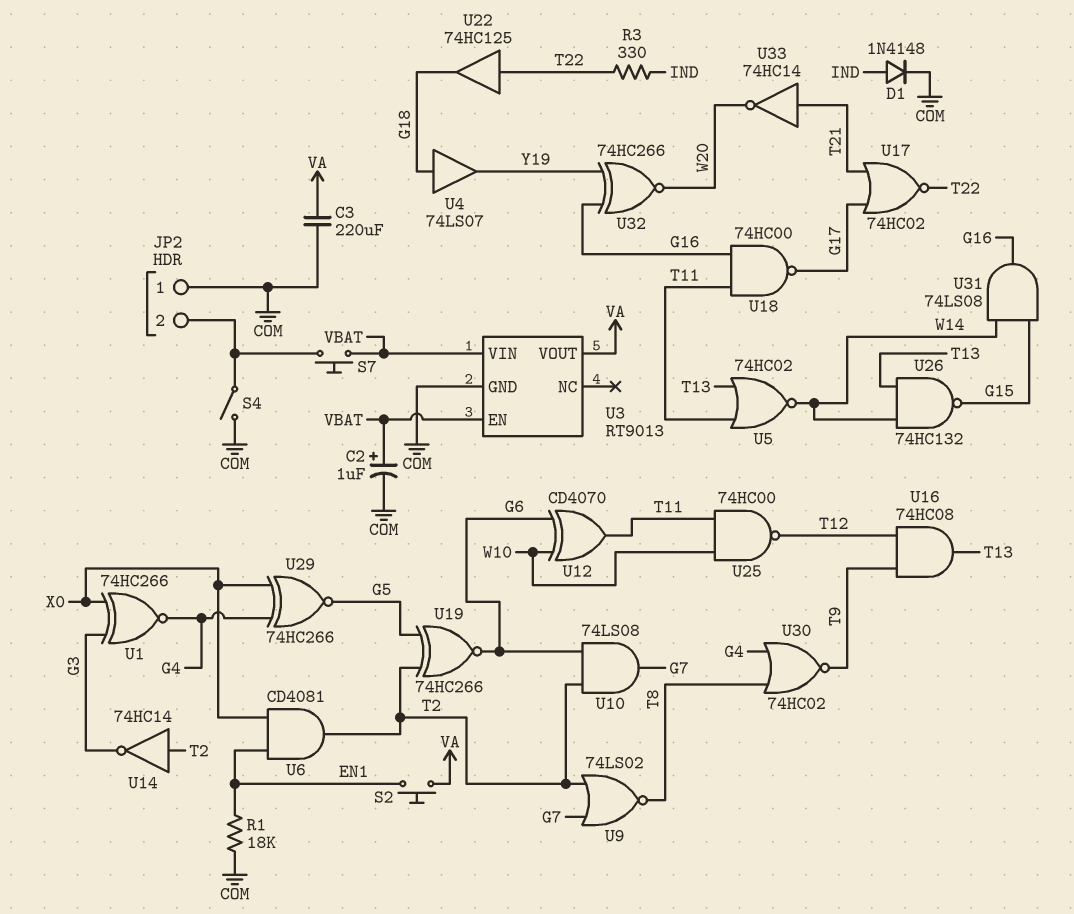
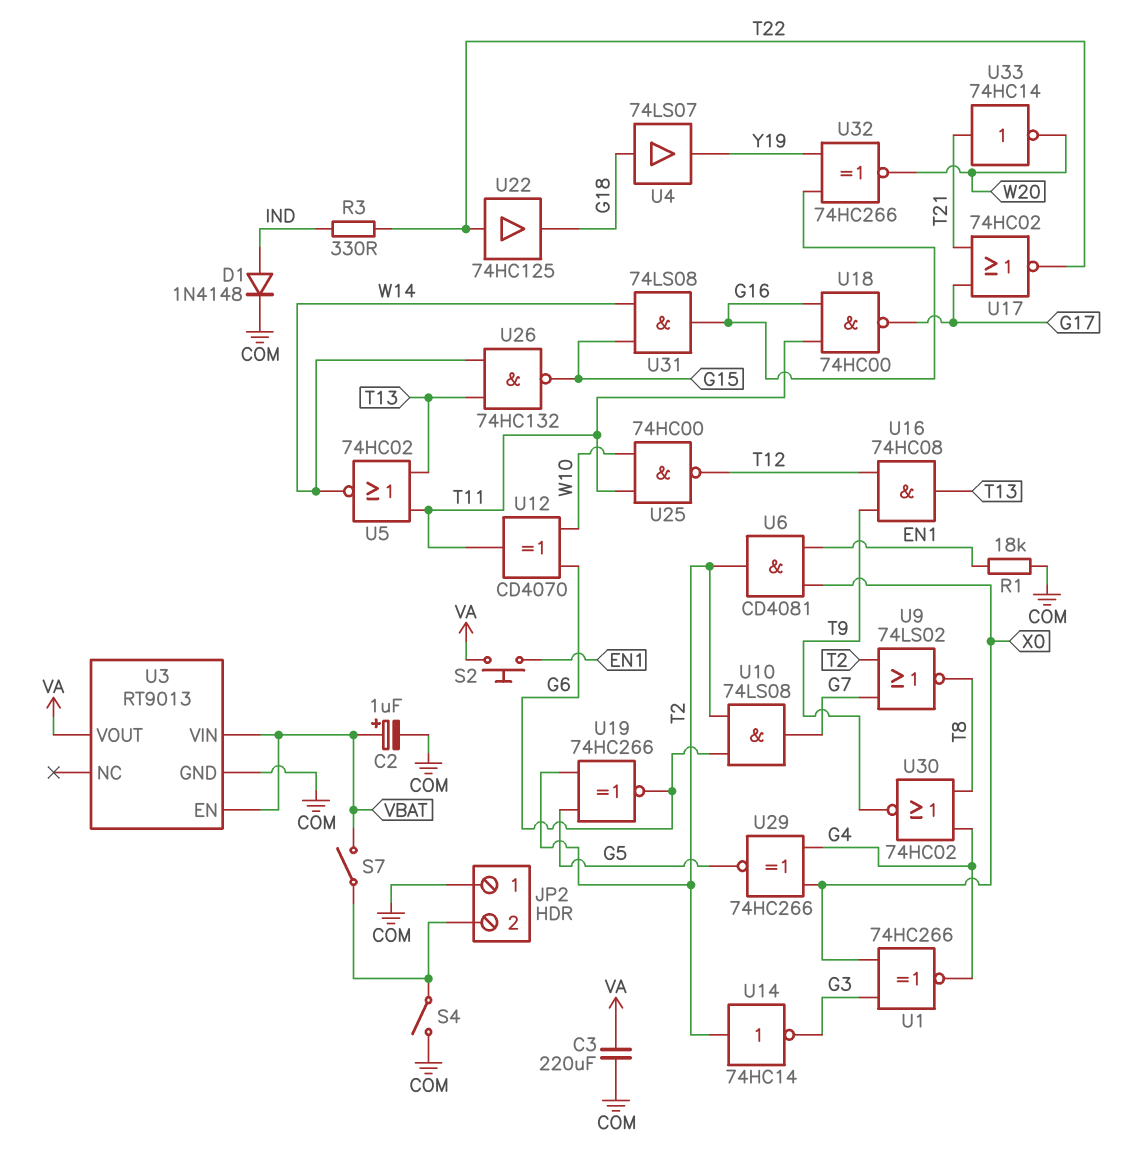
S7: button (JP2/2, VBAT) -> switch (JP2/2, VBAT)

